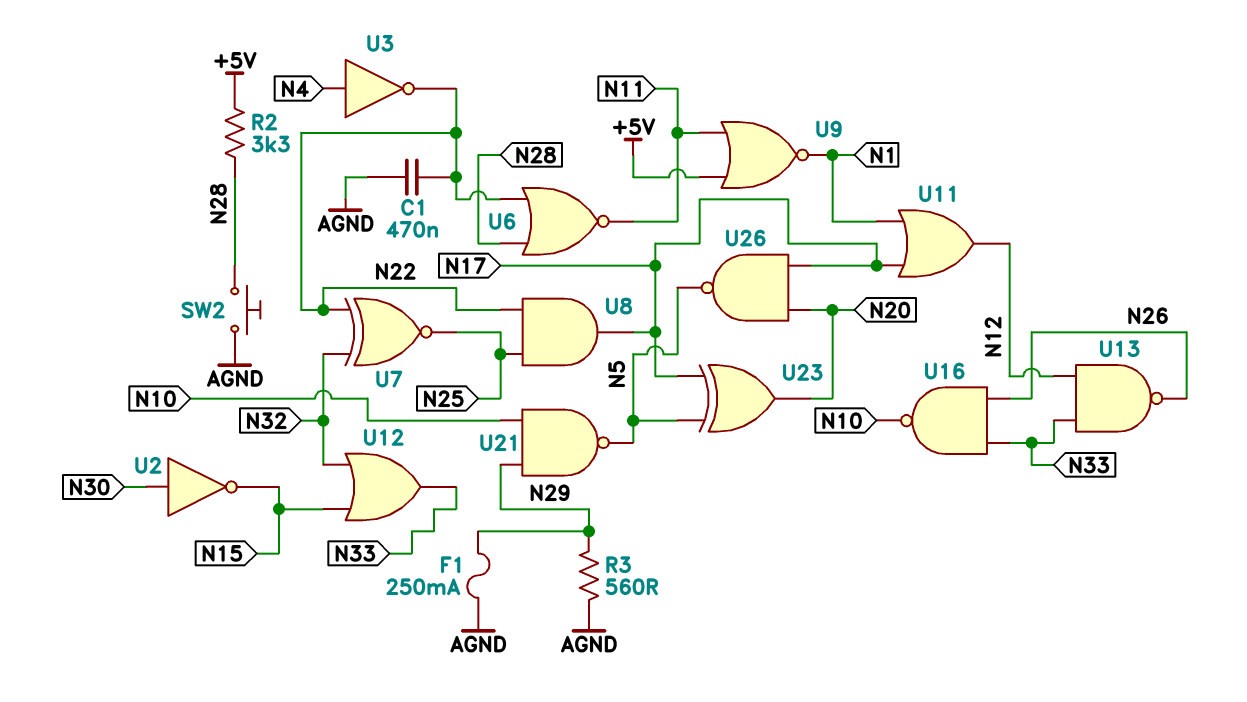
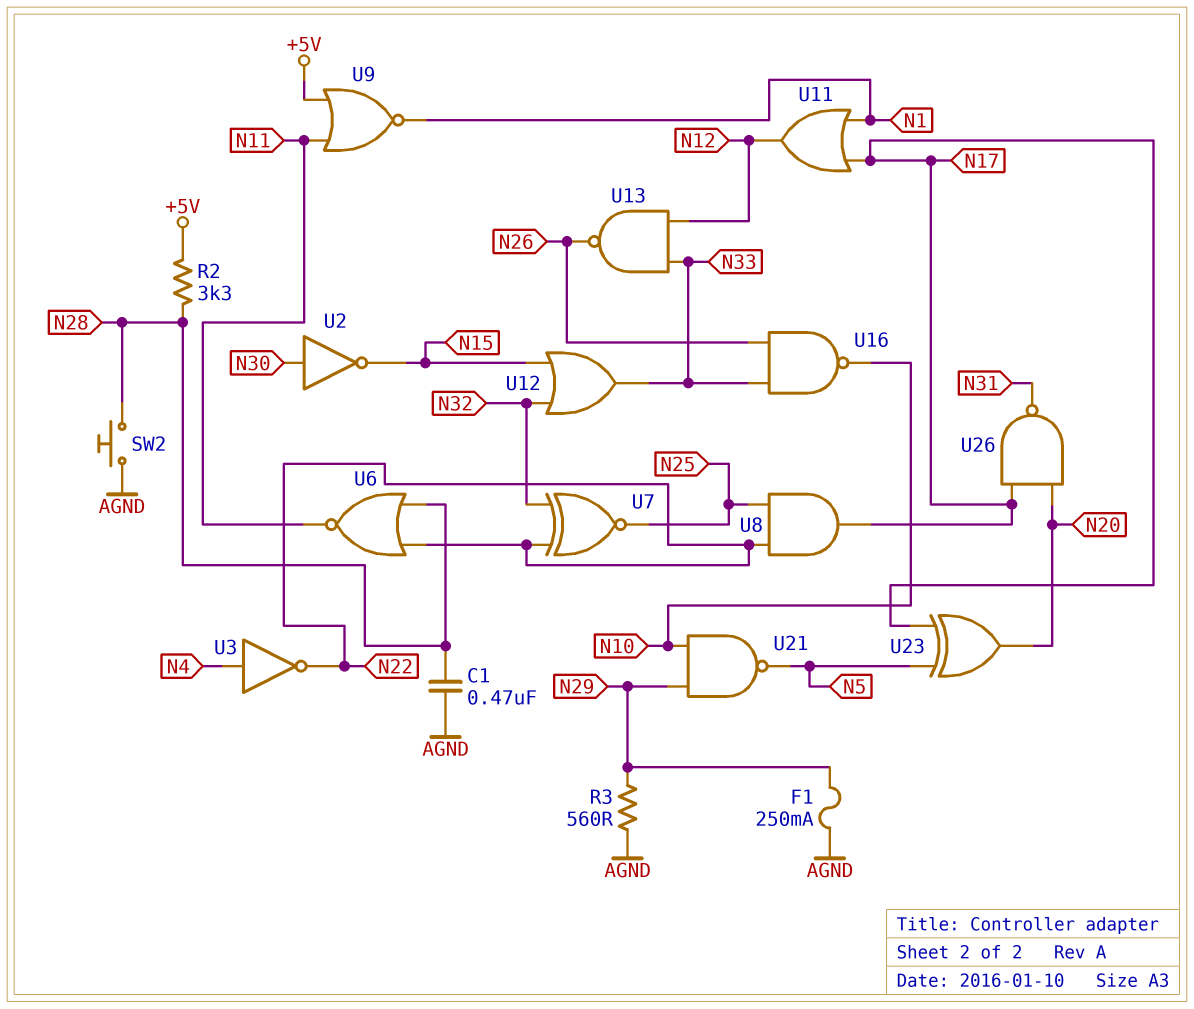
C1: 470nF (AGND, N22) -> 470nF (AGND, N28)
U26: NAND (in N17, in N20, out N5) -> NAND (in N17, in N20, out N31)

